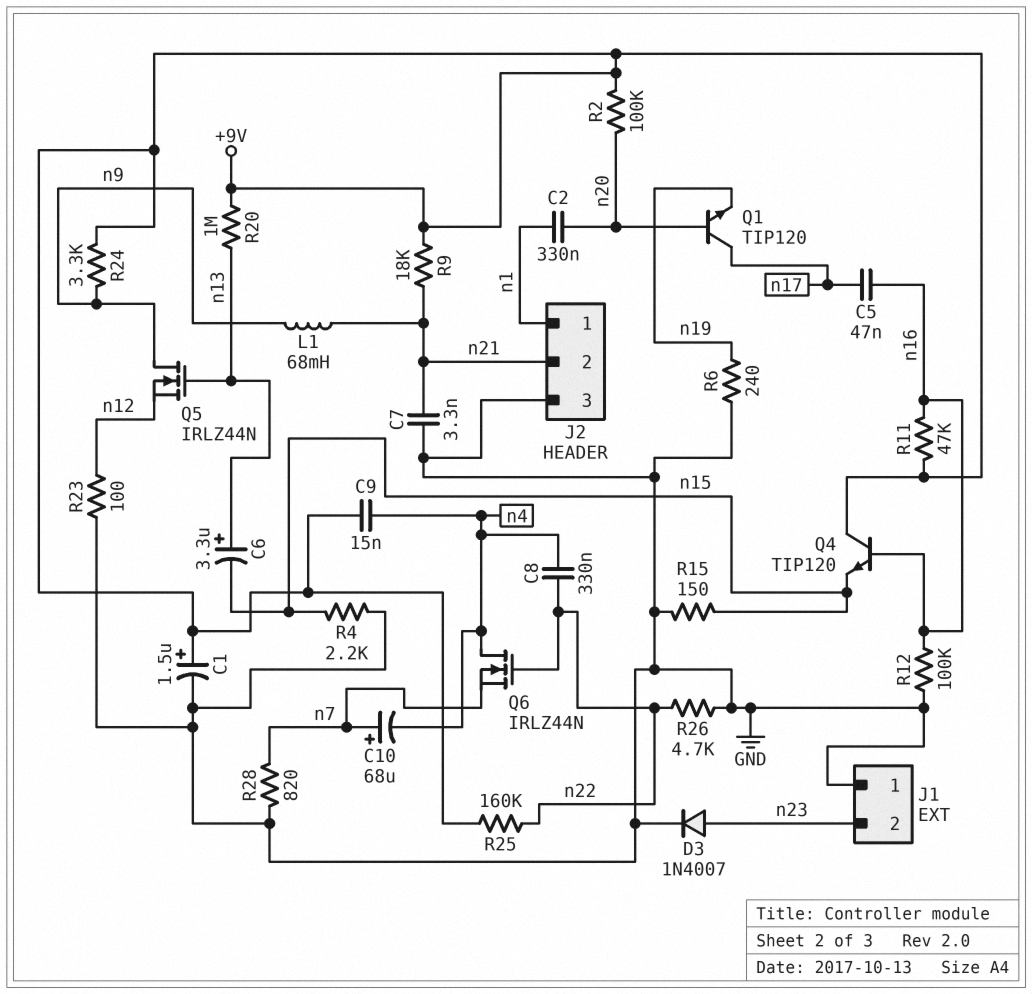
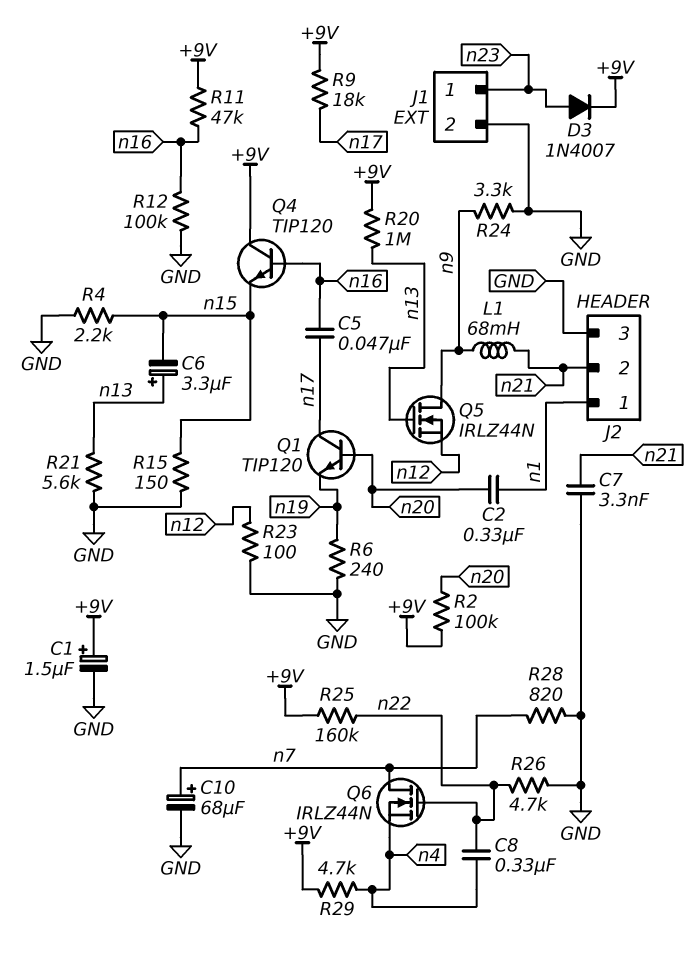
C9: 15nF (+9V, n4) -> none
C10: 68uF (plus n7, minus n4) -> 68uF (plus n7, minus GND)
D3: diode 1N4007 (A n23, K GND) -> diode 1N4007 (A n23, K +9V)
J1 pin 1: GND -> n23
J1 pin 2: n23 -> GND
Q6: NMOS IRLZ44N (G n22, D n4, S n7) -> NMOS IRLZ44N (G n22, D n7, S n4)
R9: 18k (+9V, n21) -> 18k (+9V, n17)
R21: none -> 5.6k (GND, n13)
R24: 3.3k (+9V, n9) -> 3.3k (GND, n9)
R29: none -> 4.7k (+9V, n4)

